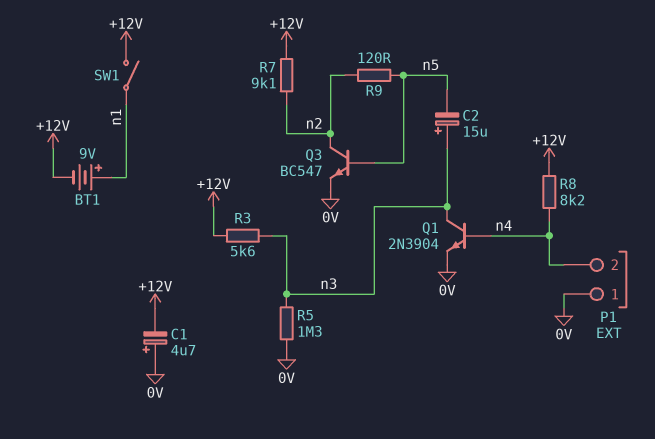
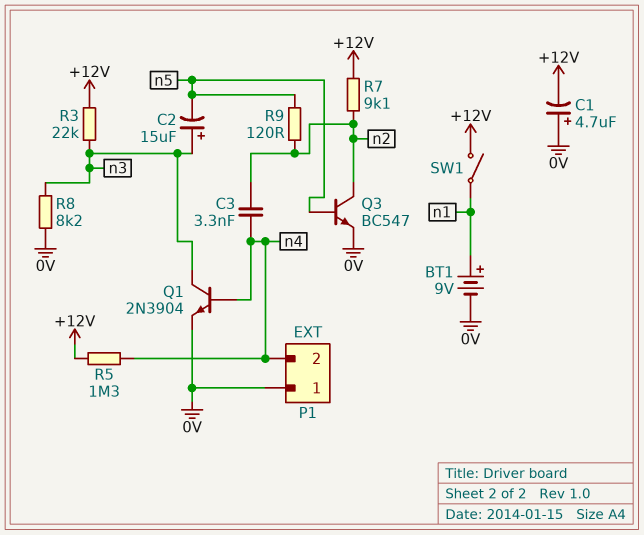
BT1: 9V (plus n1, minus +12V) -> 9V (plus n1, minus 0V)
C3: none -> 3.3nF (n2, n4)
R3: 5.6k (+12V, n3) -> 22k (+12V, n3)
R5: 1.3M (0V, n3) -> 1.3M (+12V, n4)
R8: 8.2k (+12V, n4) -> 8.2k (0V, n3)

